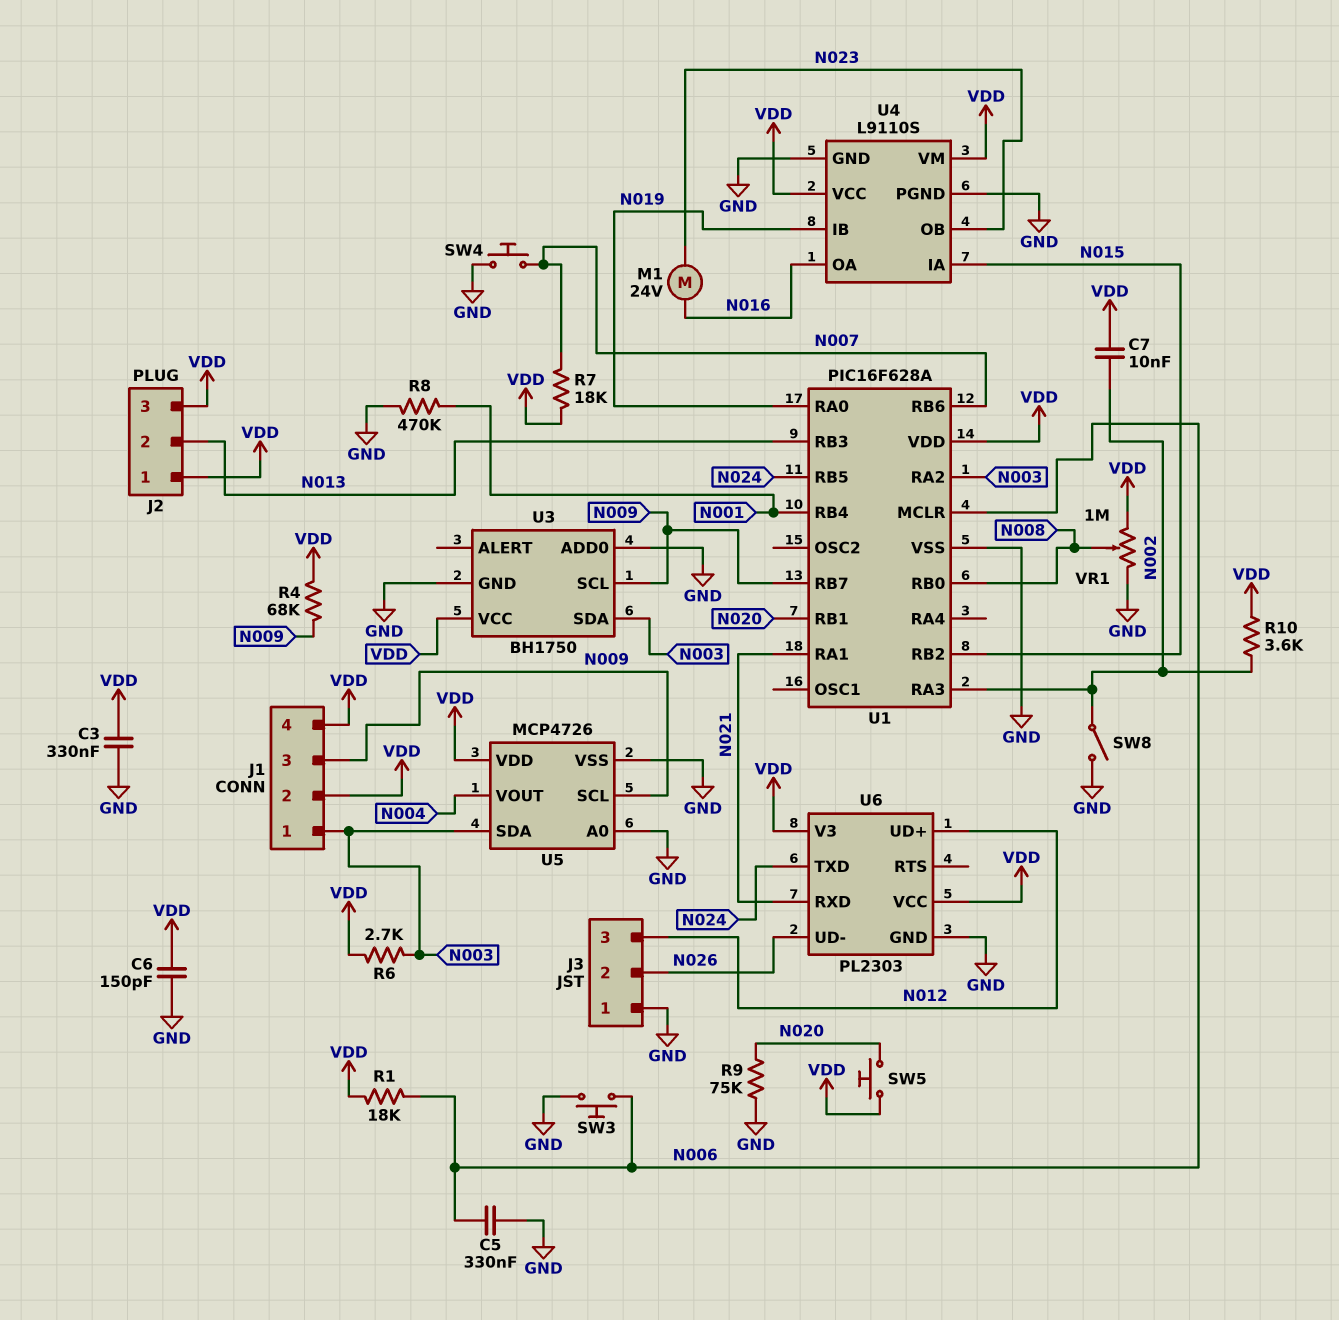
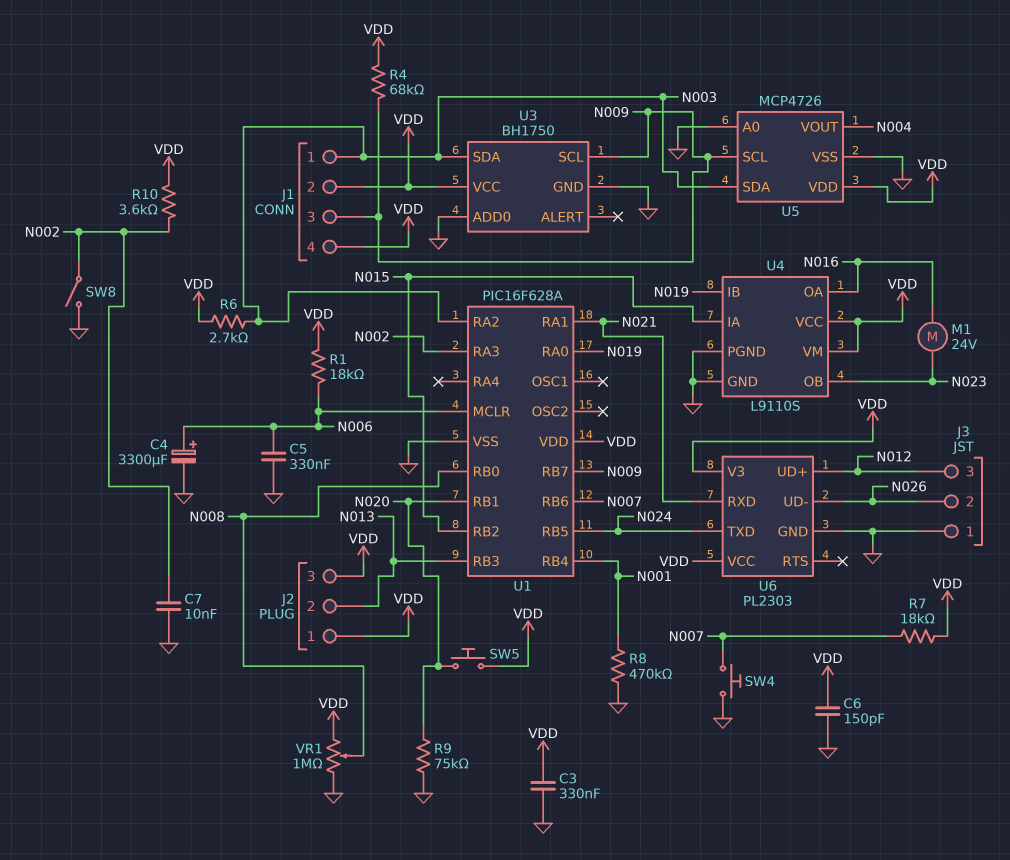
C4: none -> 3300uF (plus N006, minus GND)
C7: 10nF (N002, VDD) -> 10nF (GND, N002)
SW3: button (GND, N006) -> none

